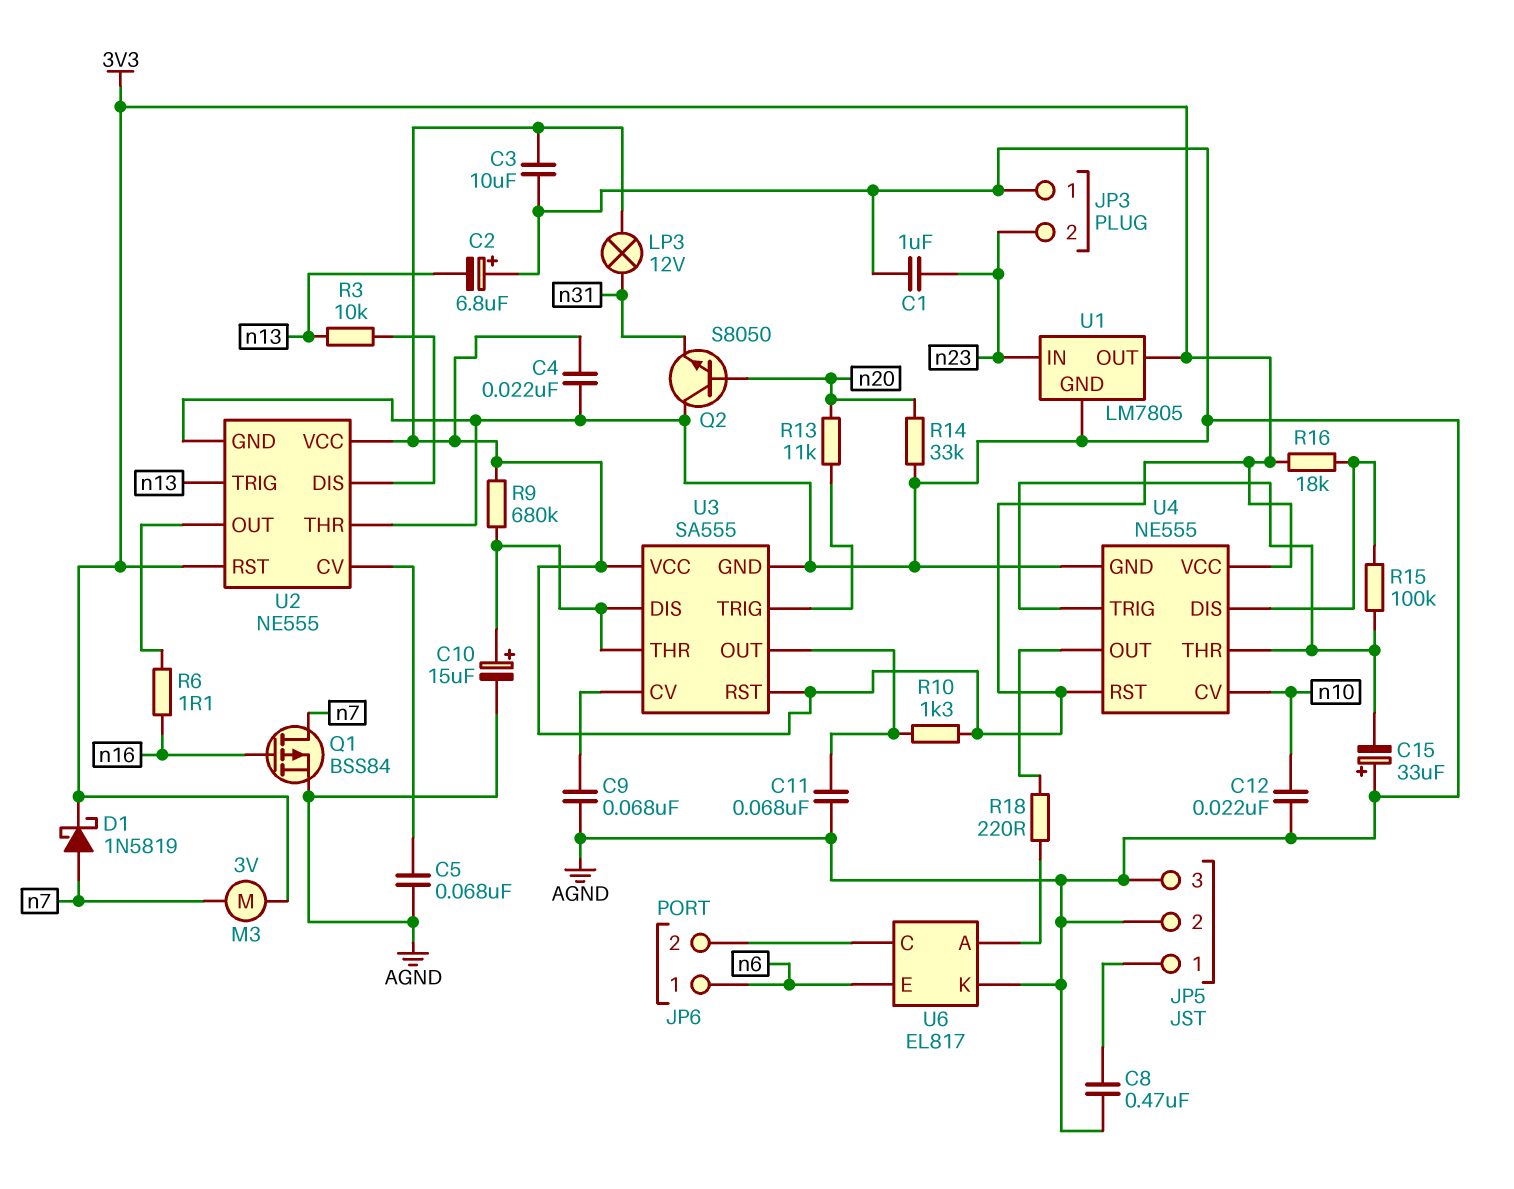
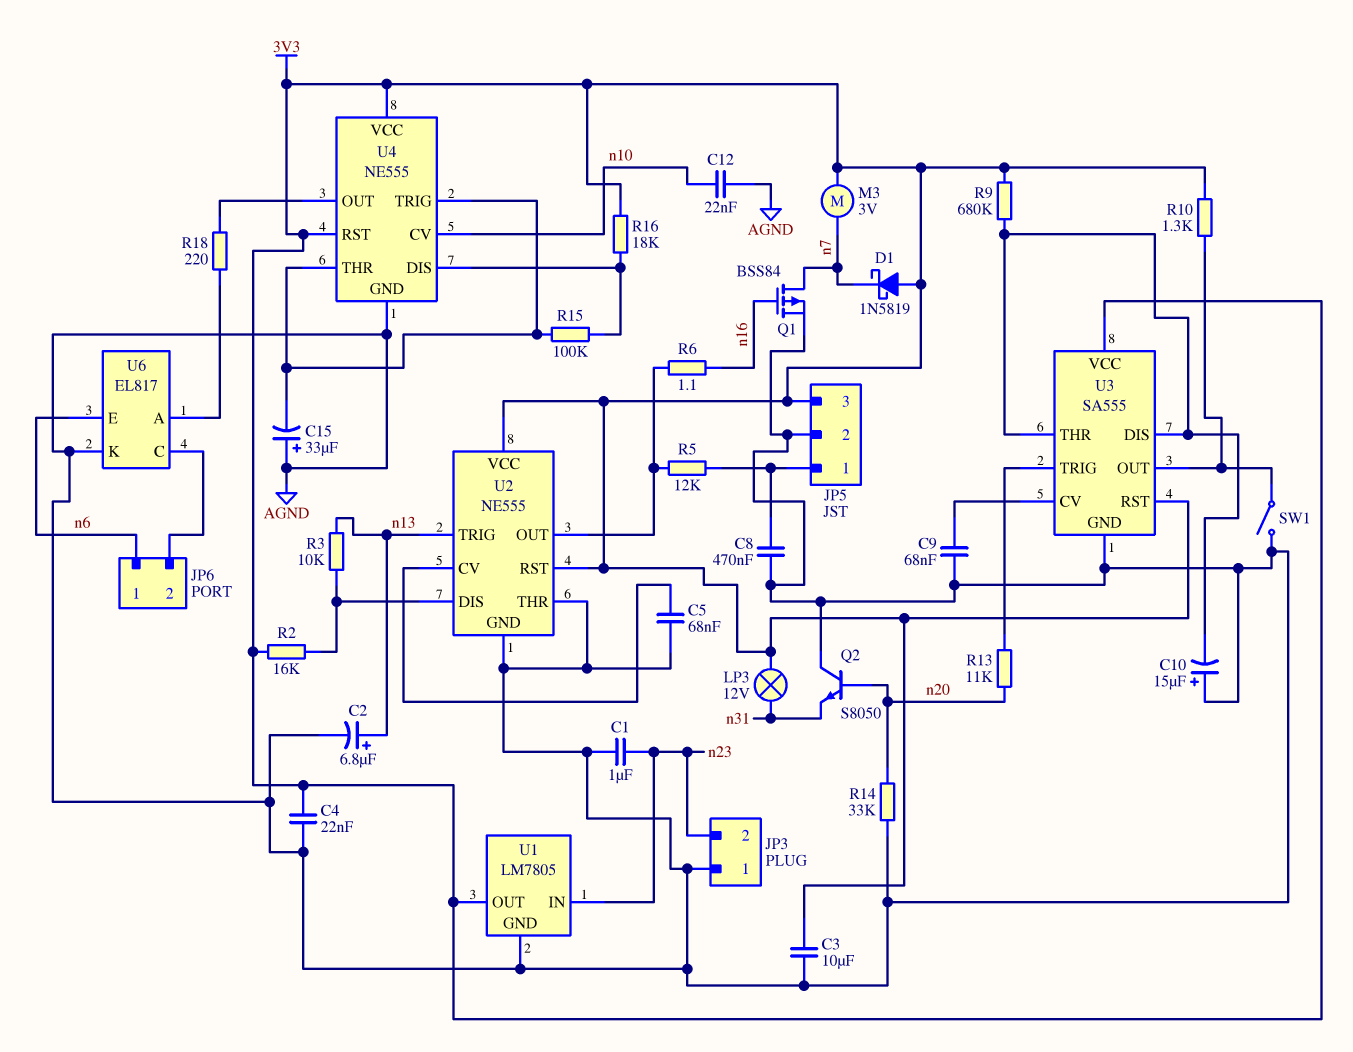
C2: 6.8uF (plus AGND, minus n13) -> 6.8uF (plus n13, minus AGND)
C10: 15uF (plus U3/DIS, minus AGND) -> 15uF (plus AGND, minus U3/DIS)
C11: 68nF (AGND, U3/OUT) -> none
D1: schottky 1N5819 (A n7, K 3V3) -> schottky 1N5819 (A 3V3, K n7)
JP5 pin 3: AGND -> 3V3
R2: none -> 16k (3V3, U2/DIS)
R5: none -> 12k (JP5/1, U2/OUT)
SW1: none -> switch (AGND, U3/OUT)

